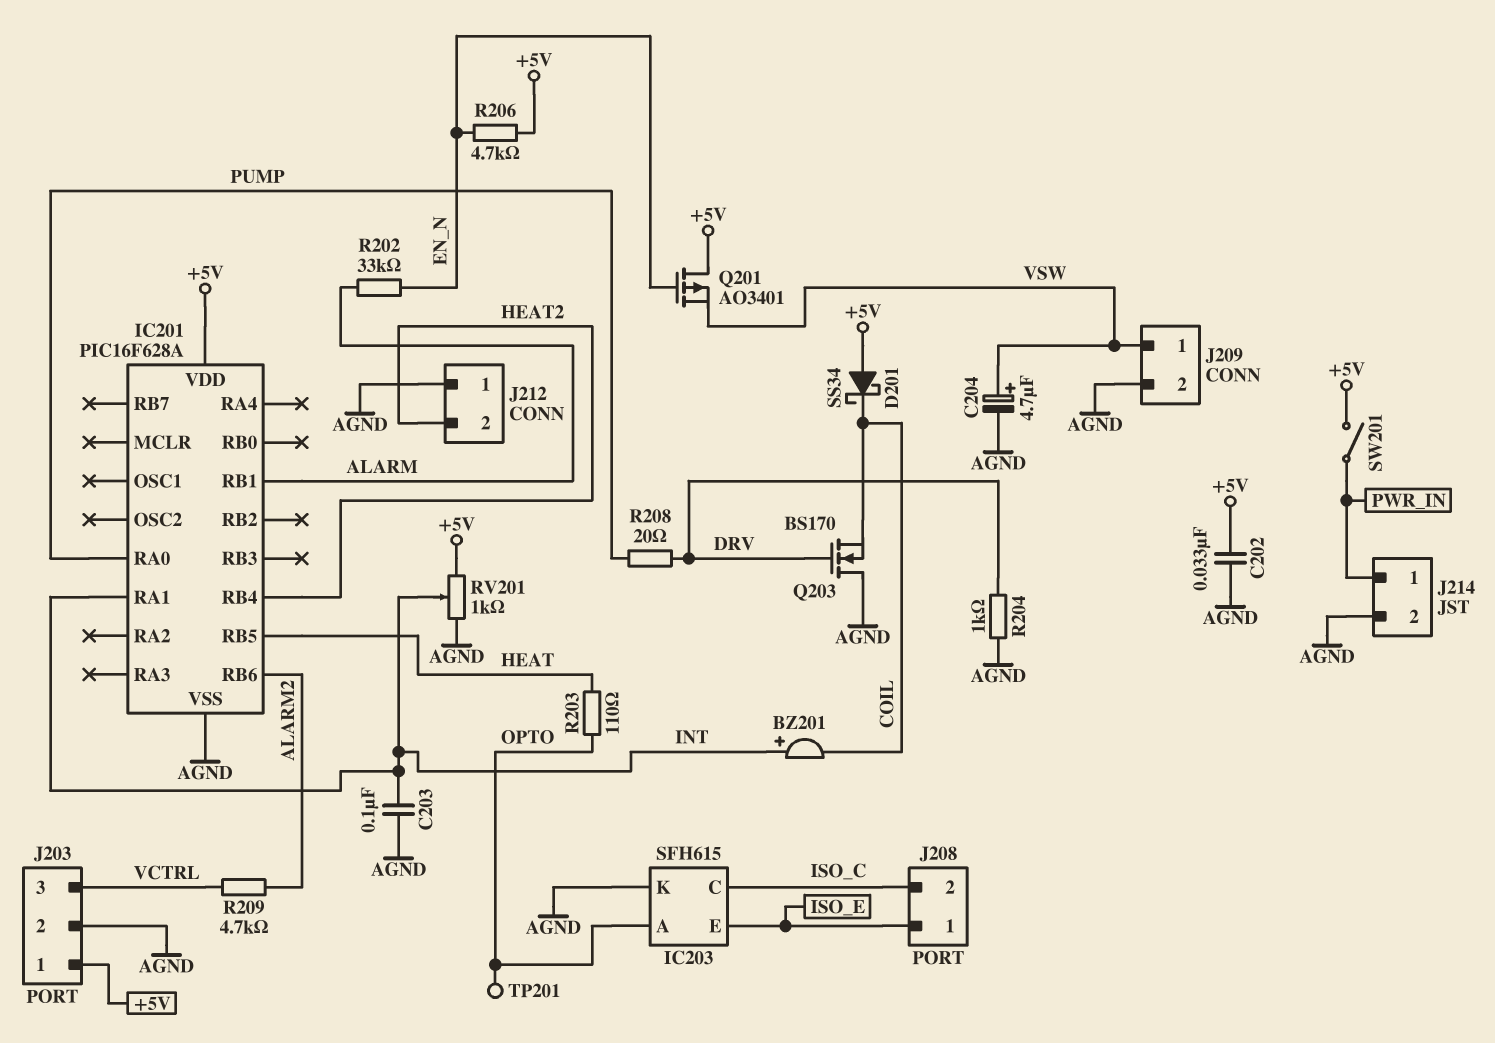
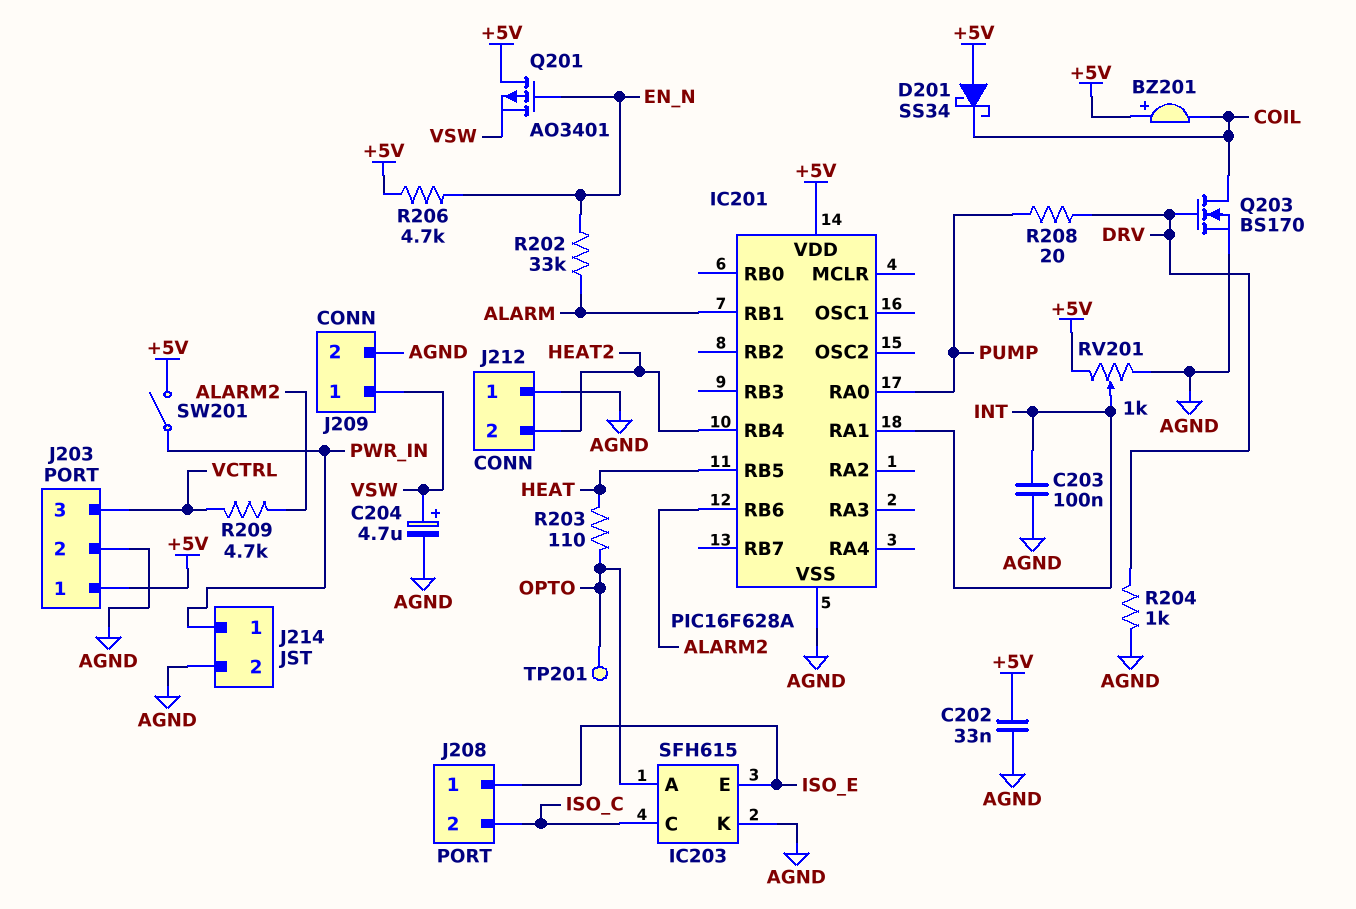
BZ201: buzzer (plus INT, minus COIL) -> buzzer (plus +5V, minus COIL)
Q203: NMOS BS170 (G DRV, D AGND, S COIL) -> NMOS BS170 (G DRV, D COIL, S AGND)

